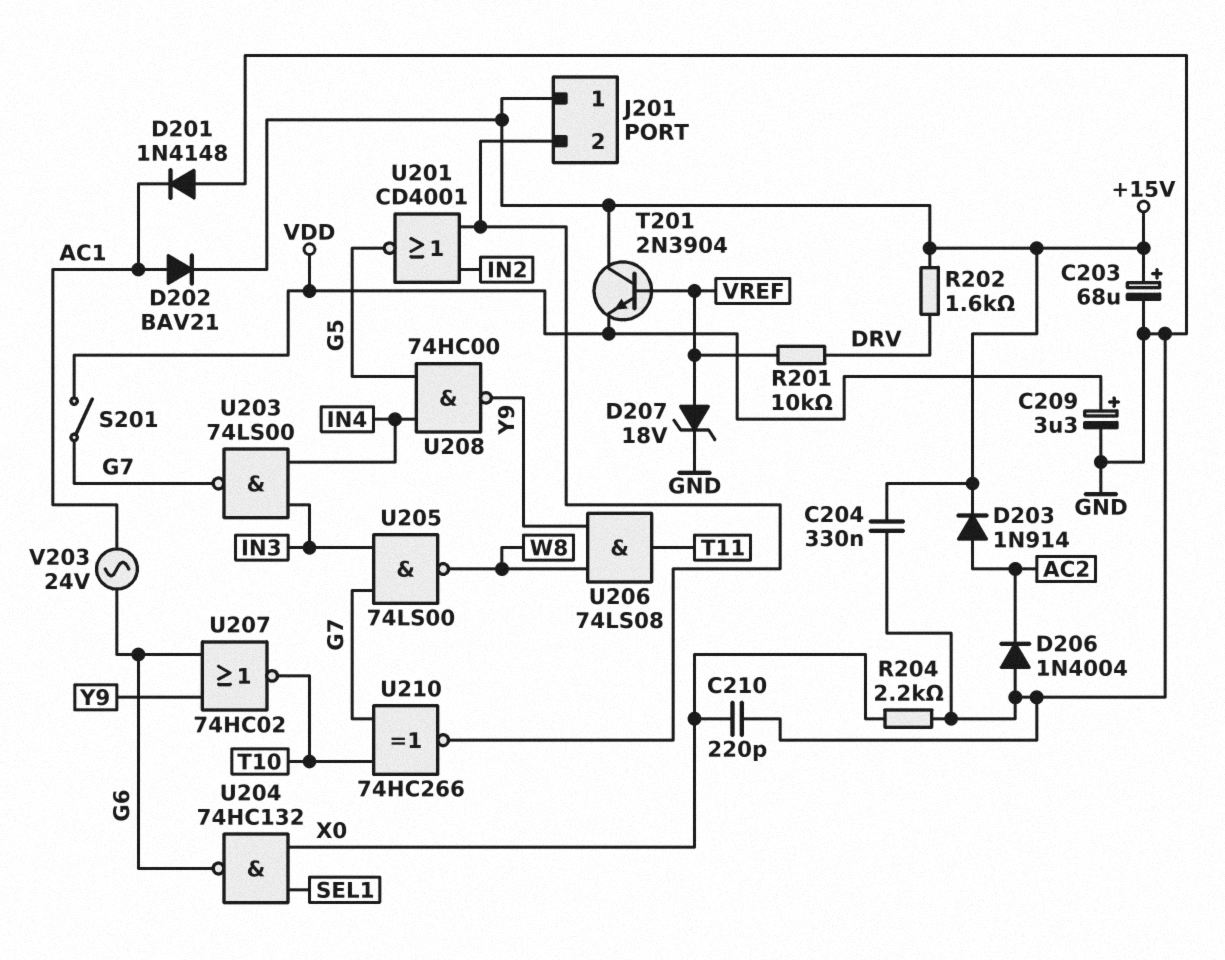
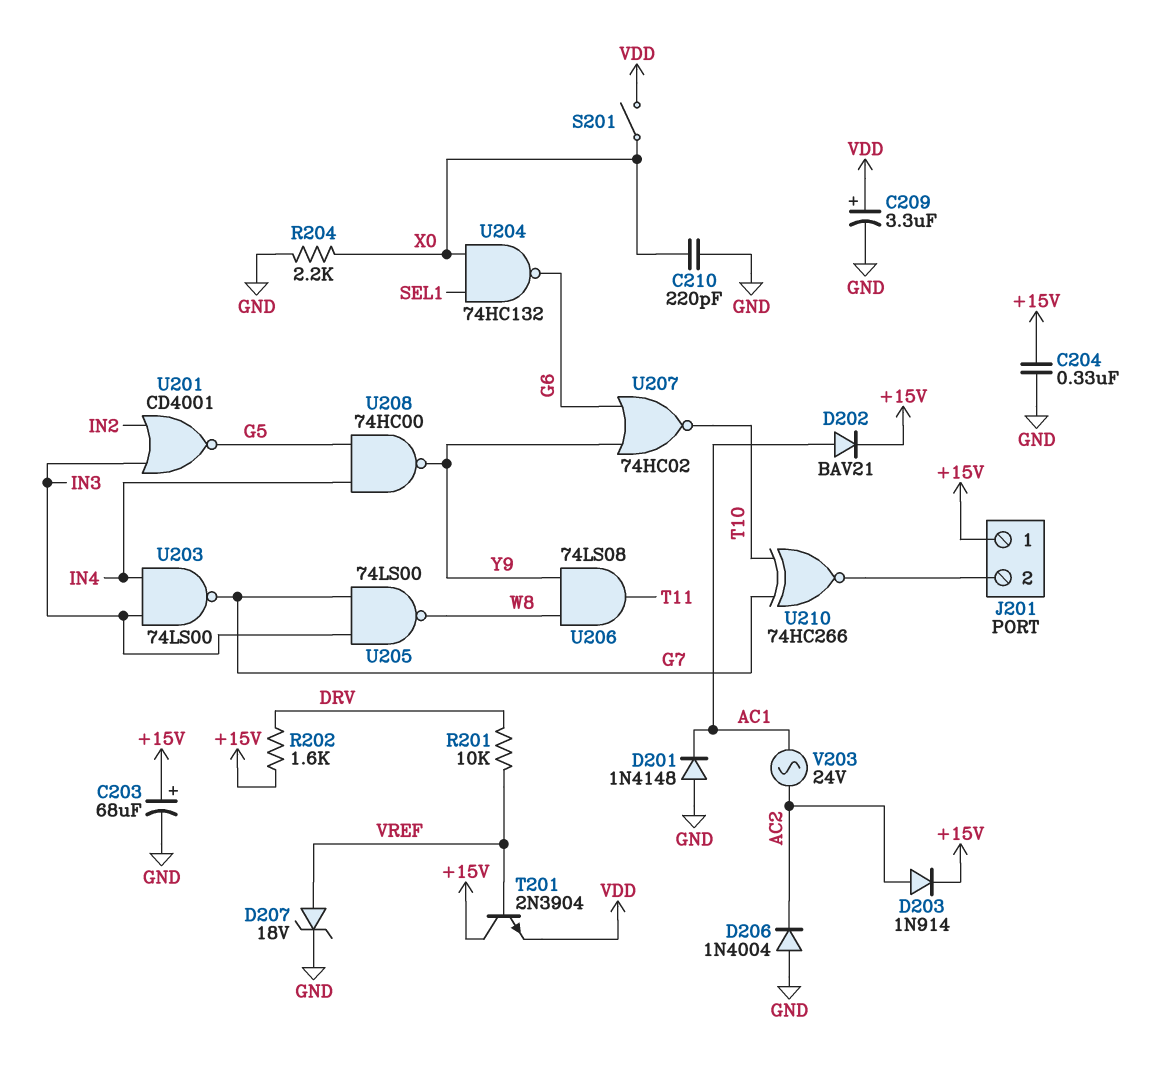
S201: switch (G7, VDD) -> switch (VDD, X0)
U201: NOR CD4001 (in IN2, in J201/2, out G5) -> NOR CD4001 (in IN2, in IN3, out G5)
V203: AC 24V (AC1, G6) -> AC 24V (AC1, AC2)

